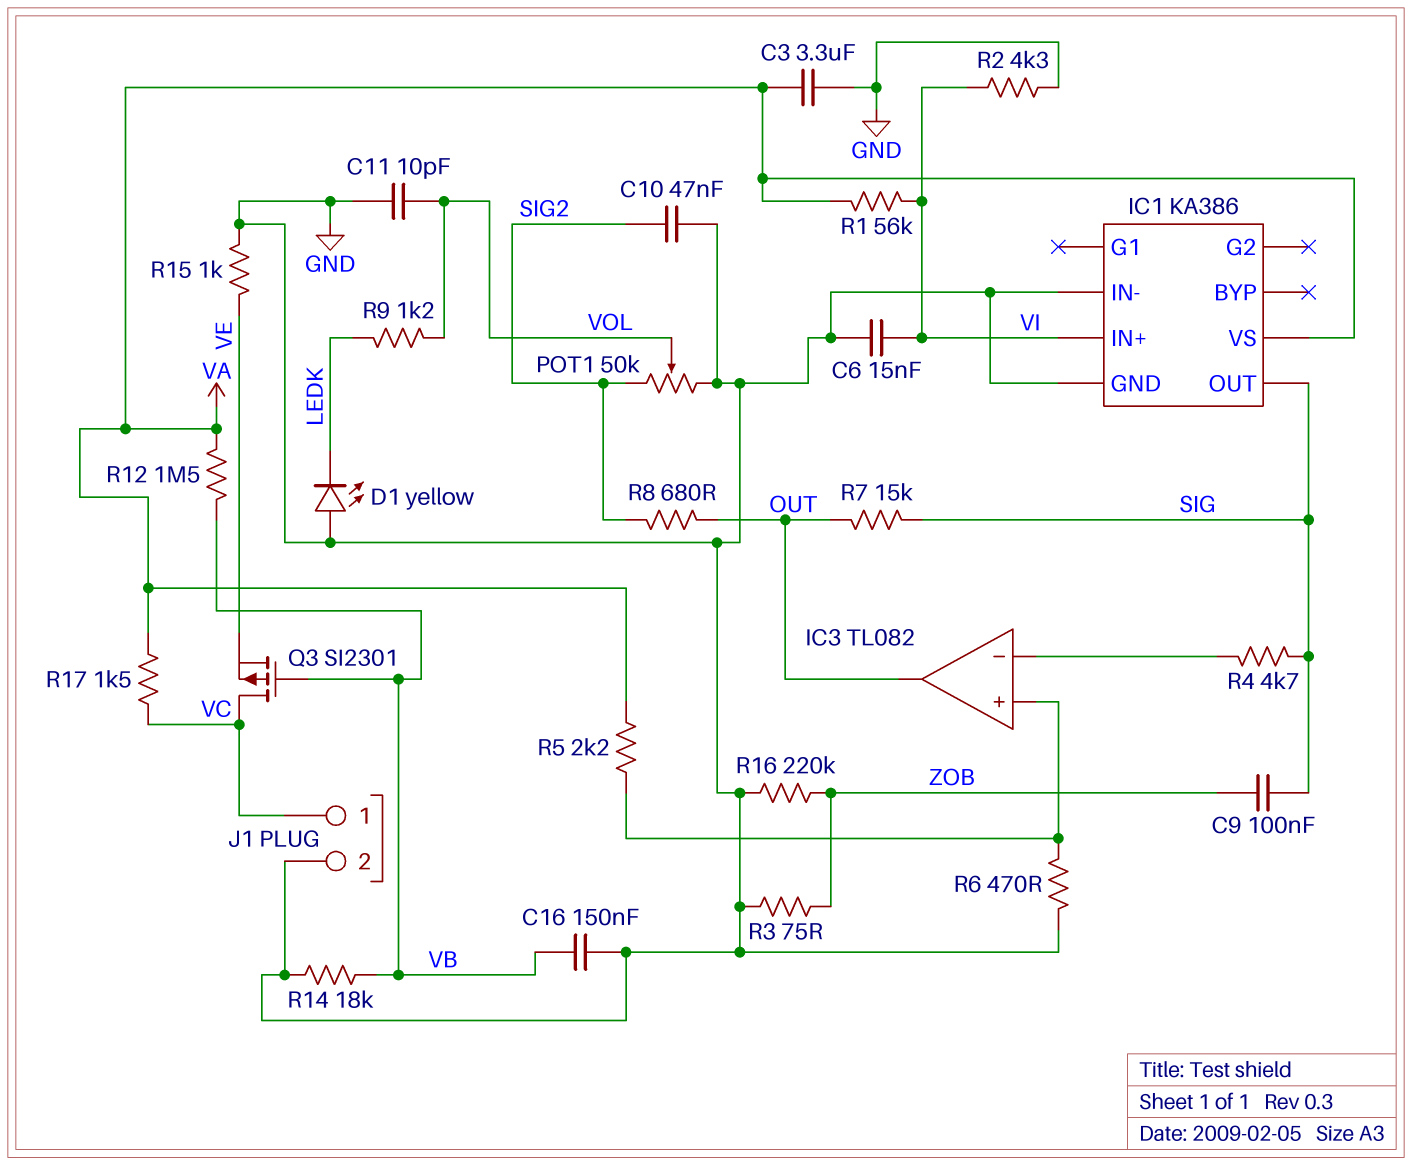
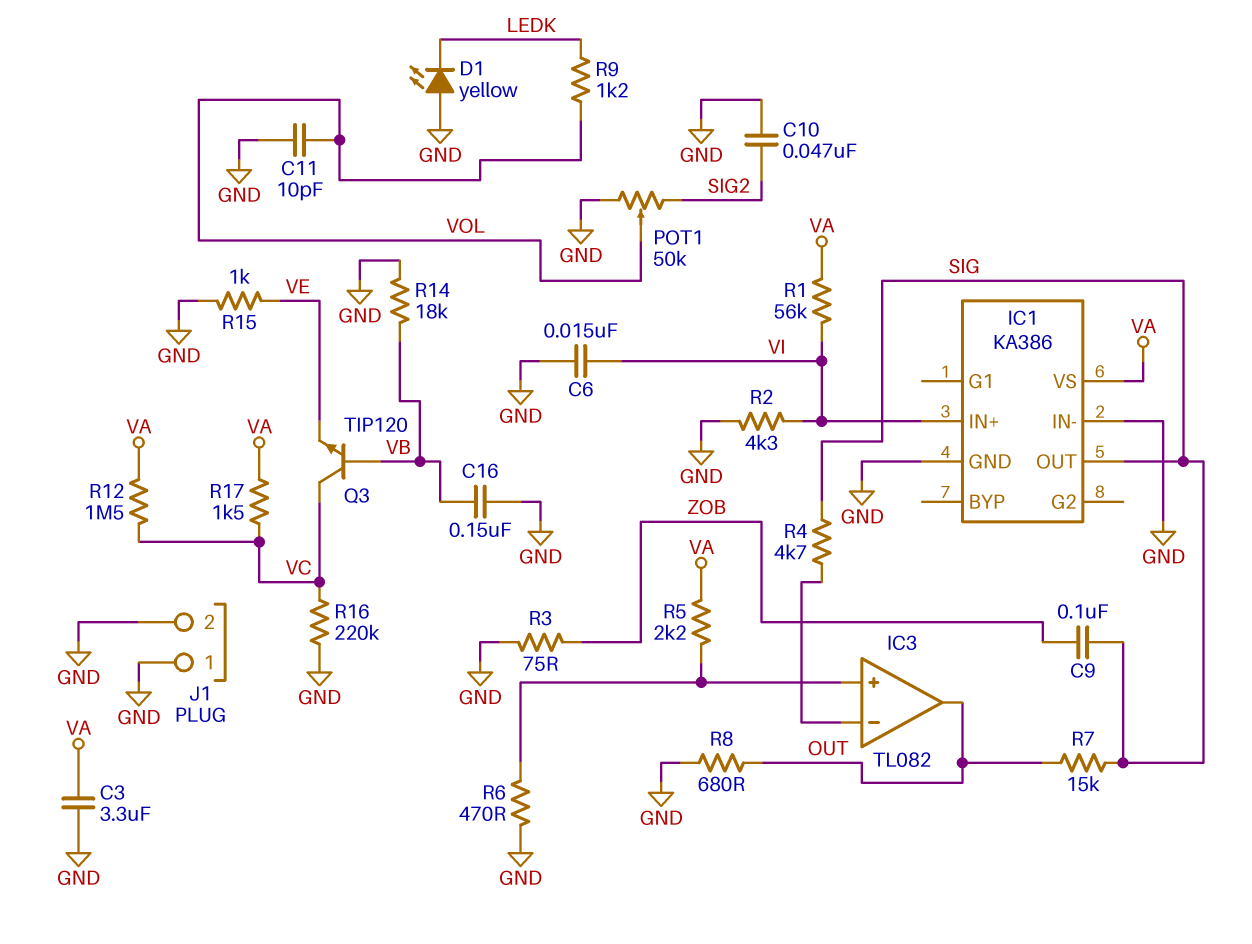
J1 pin 1: VC -> GND
Q3: PMOS SI2301 (G VB, D VC, S VE) -> NPN TIP120 (B VB, C VC, E VE)
R8: 680 (OUT, SIG2) -> 680 (GND, OUT)
R12: 1.5M (VA, VB) -> 1.5M (VA, VC)
R16: 220k (GND, ZOB) -> 220k (GND, VC)

